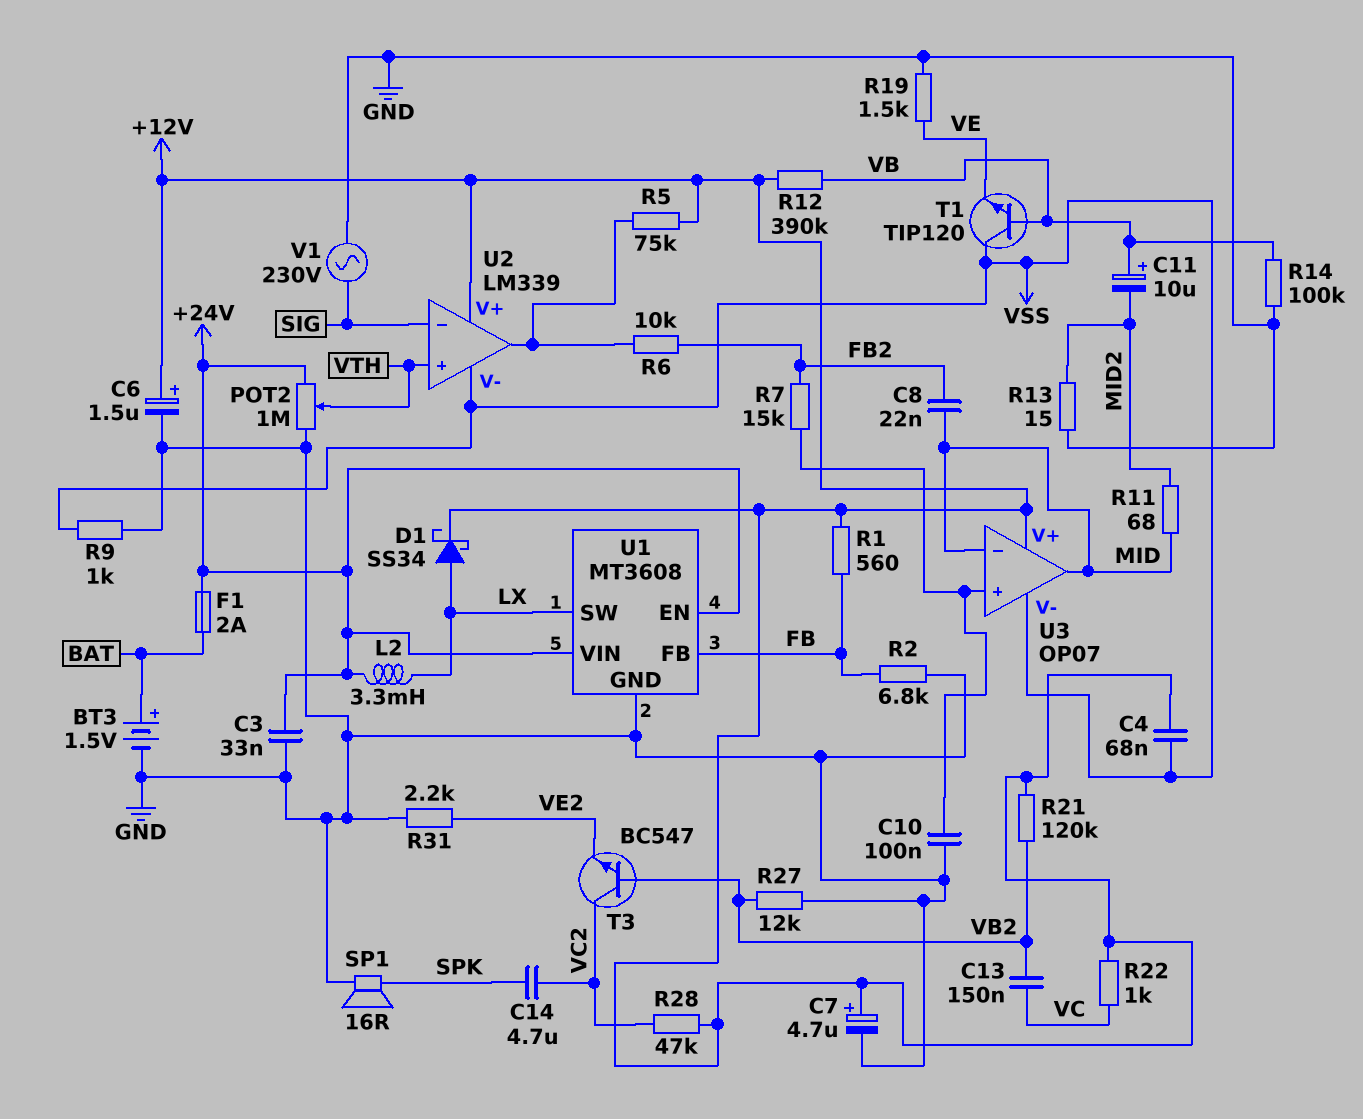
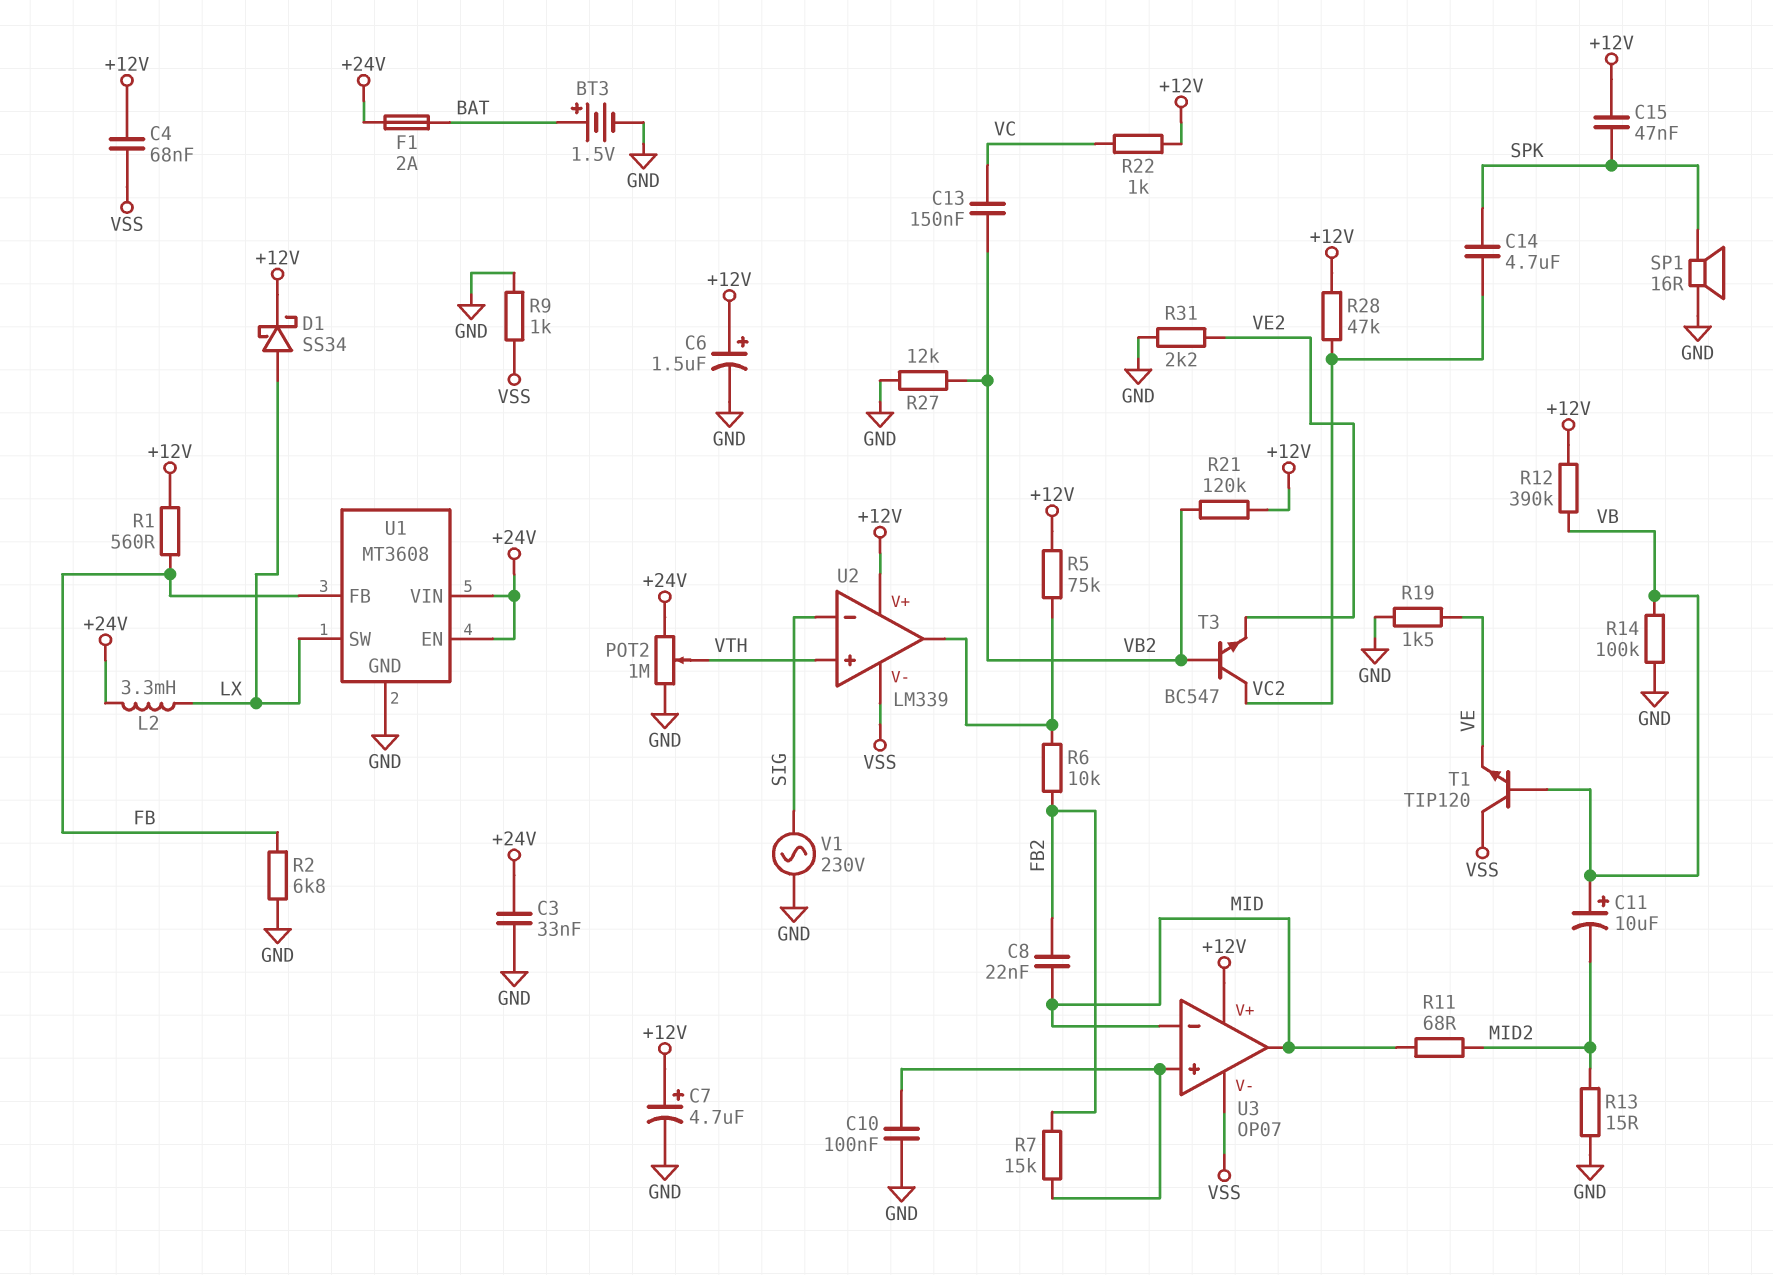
C15: none -> 47nF (+12V, SPK)

